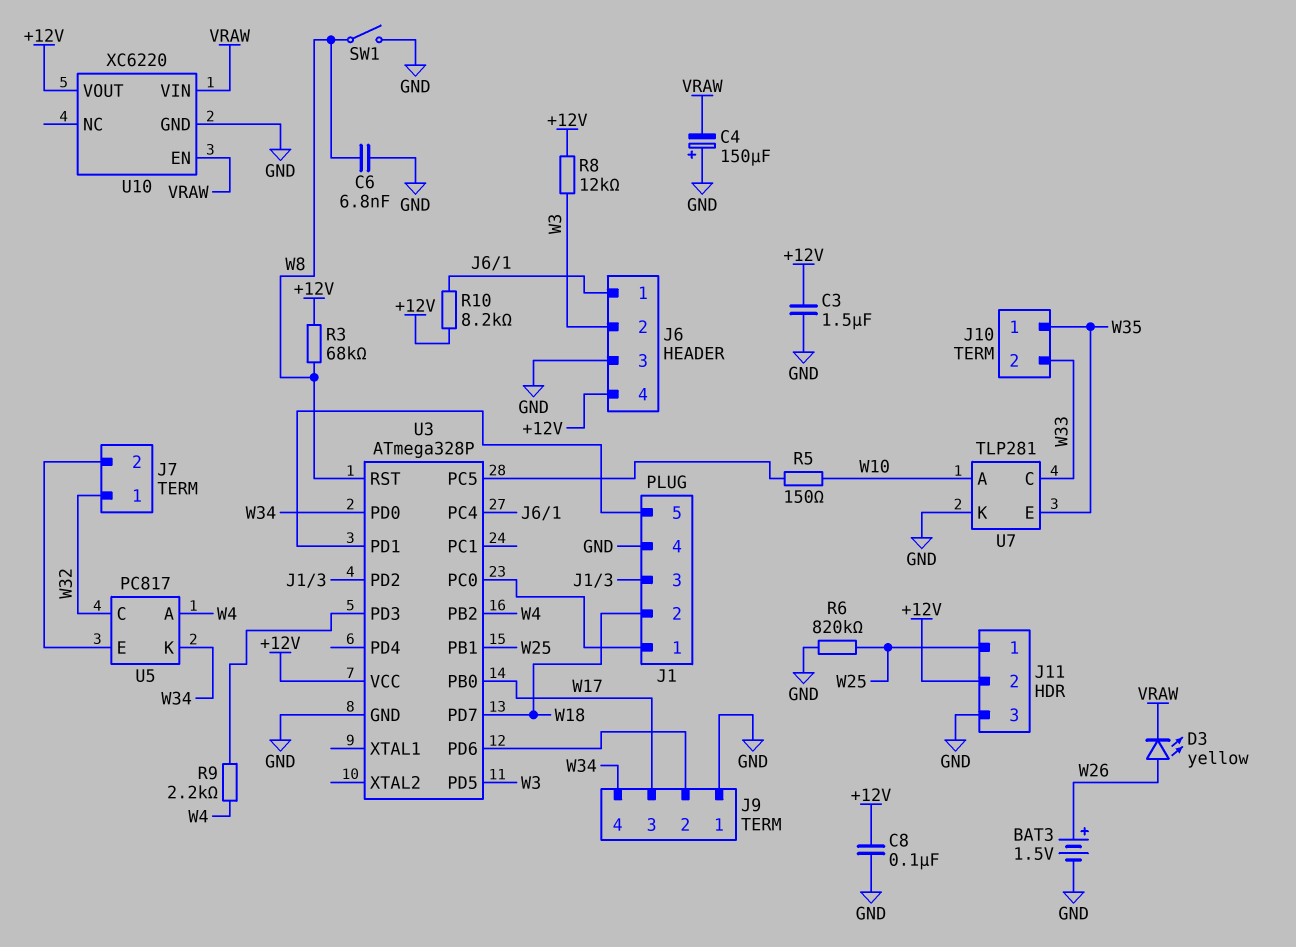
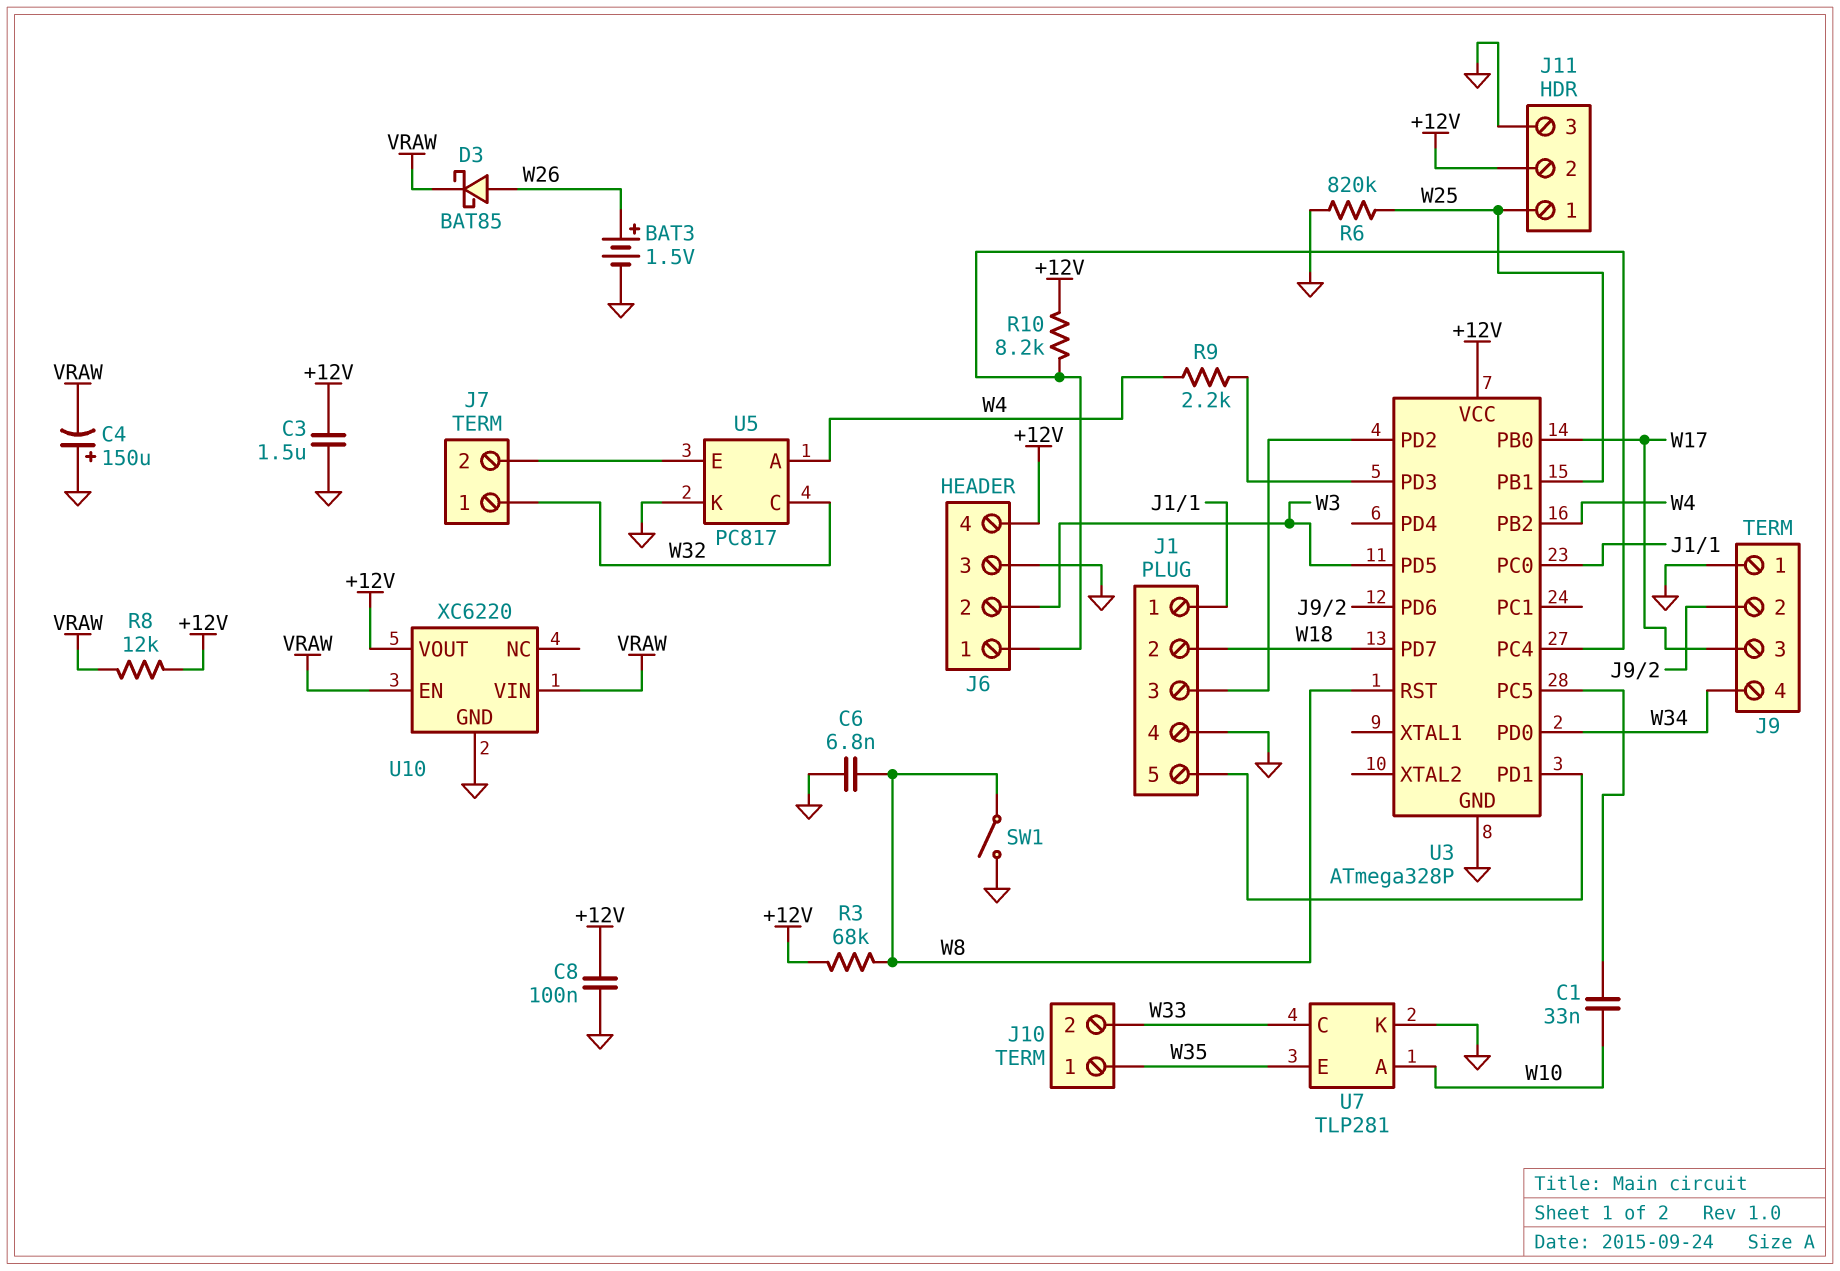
C1: none -> 33nF (U3/PC5, W10)
D3: LED yellow (A W26, K VRAW) -> schottky BAT85 (A W26, K VRAW)
R5: 150 (U3/PC5, W10) -> none
R8: 12k (+12V, W3) -> 12k (+12V, VRAW)
U5 pin K: W34 -> GND

